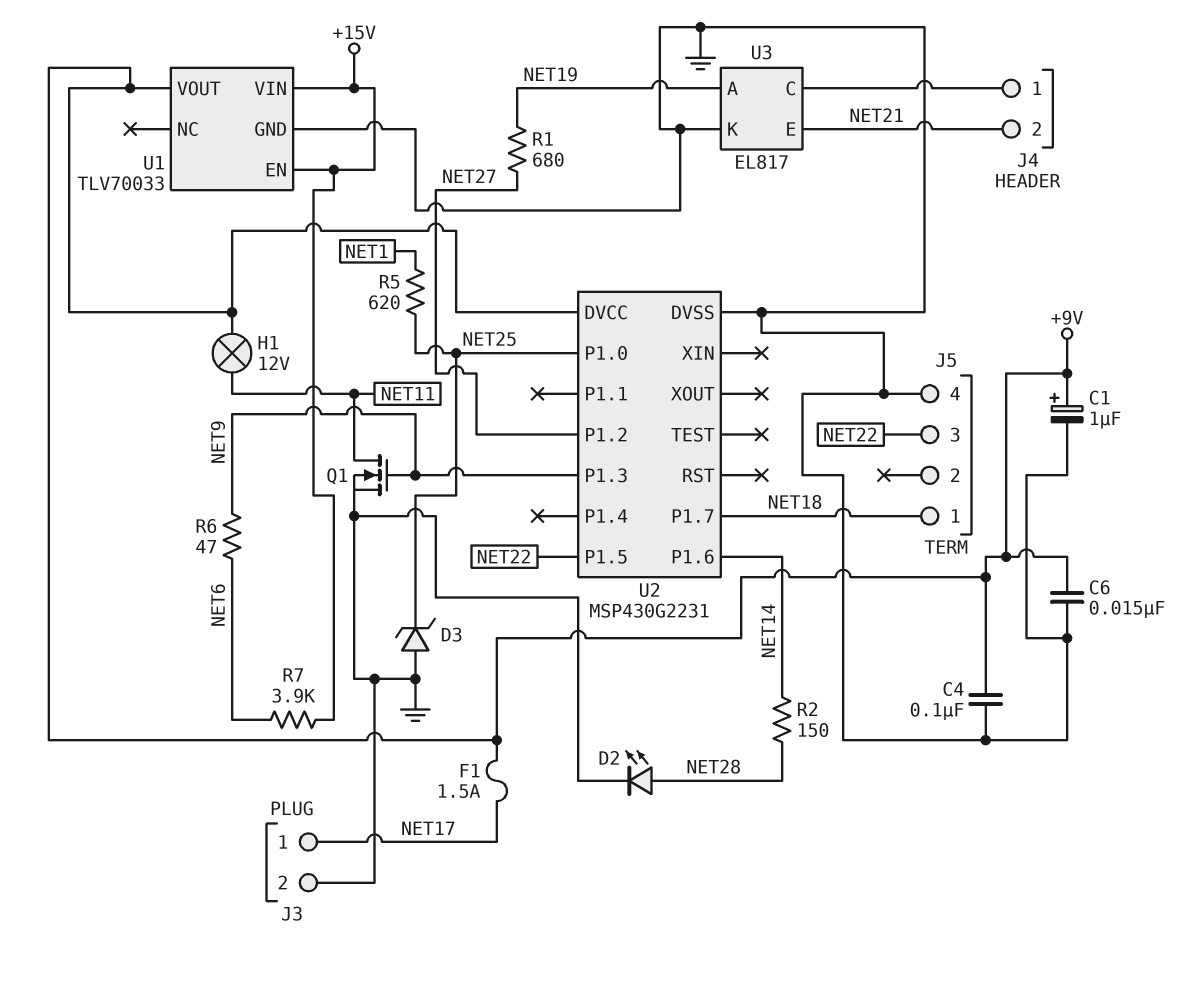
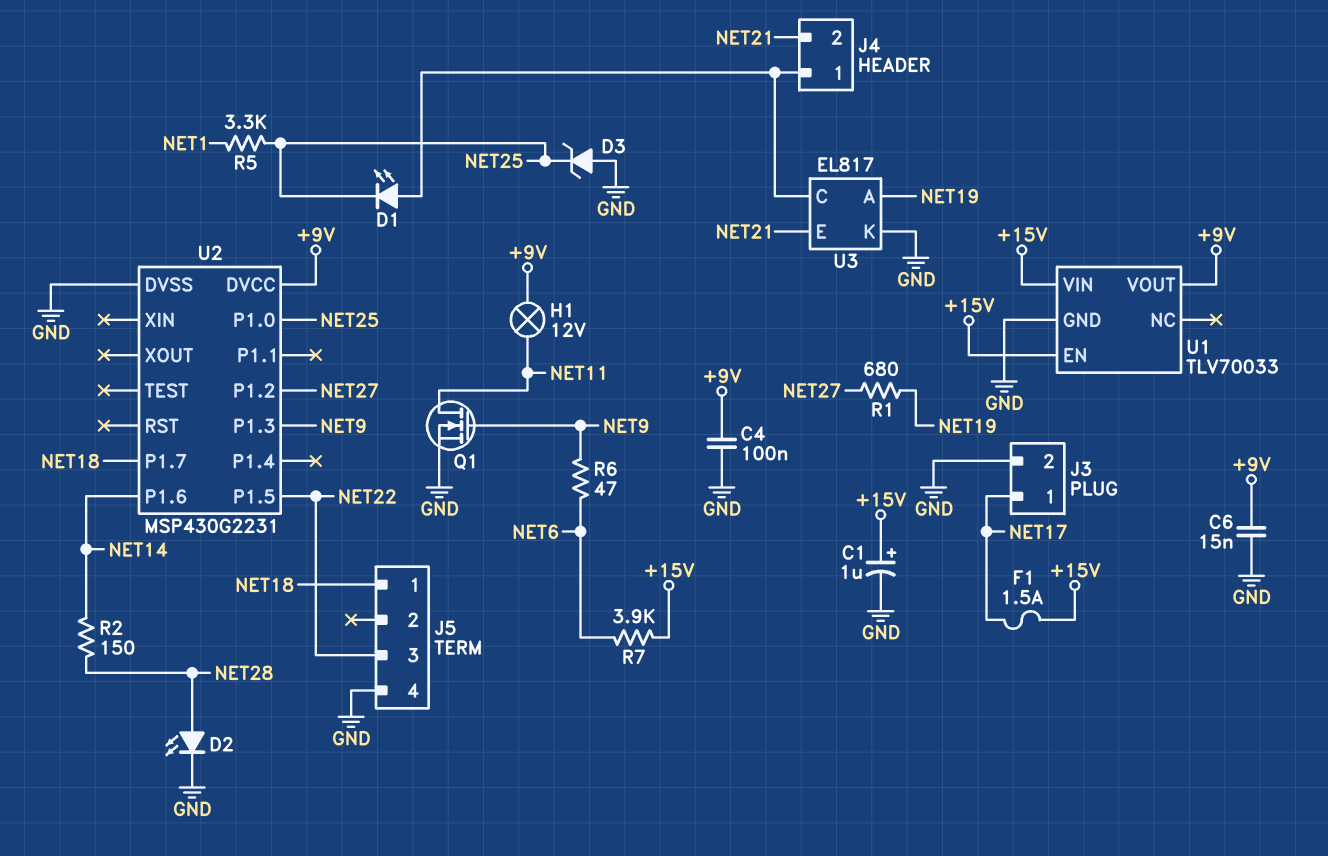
C1: 1uF (plus +9V, minus GND) -> 1uF (plus +15V, minus GND)
D1: none -> LED (A J4/1, K NET25)
F1: 1.5A (+9V, NET17) -> 1.5A (+15V, NET17)
R5: 620 (NET1, NET25) -> 3.3k (NET1, NET25)

